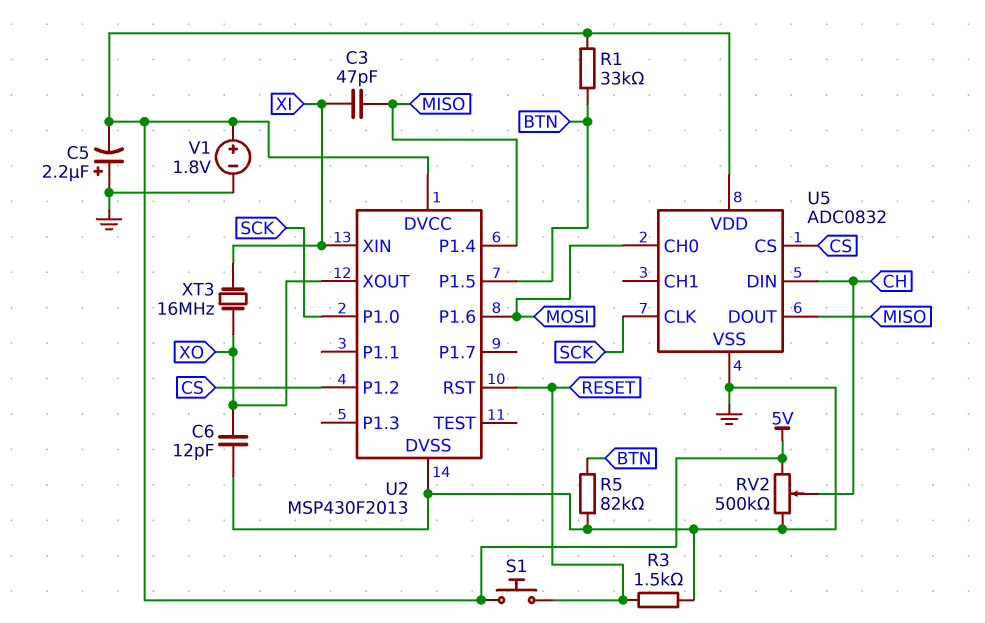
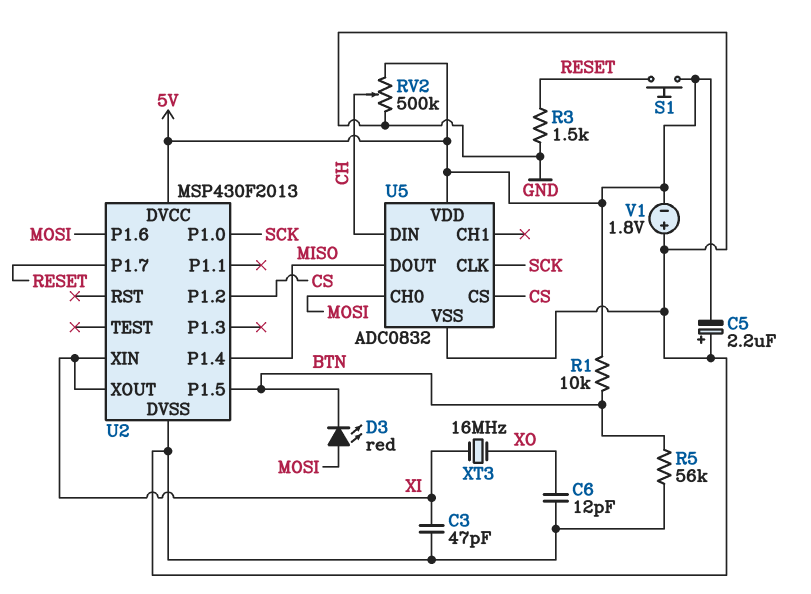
C3: 47pF (MISO, XI) -> 47pF (GND, XI)
D3: none -> LED red (A MOSI, K BTN)
R1: 33k (5V, BTN) -> 10k (5V, BTN)
R5: 82k (BTN, GND) -> 56k (BTN, GND)
U2 pin P1.7: none -> RESET
U2 pin RST: RESET -> none
U2 pin XOUT: XO -> XI
V1: 1.8V (plus 5V, minus GND) -> 1.8V (plus GND, minus 5V)

